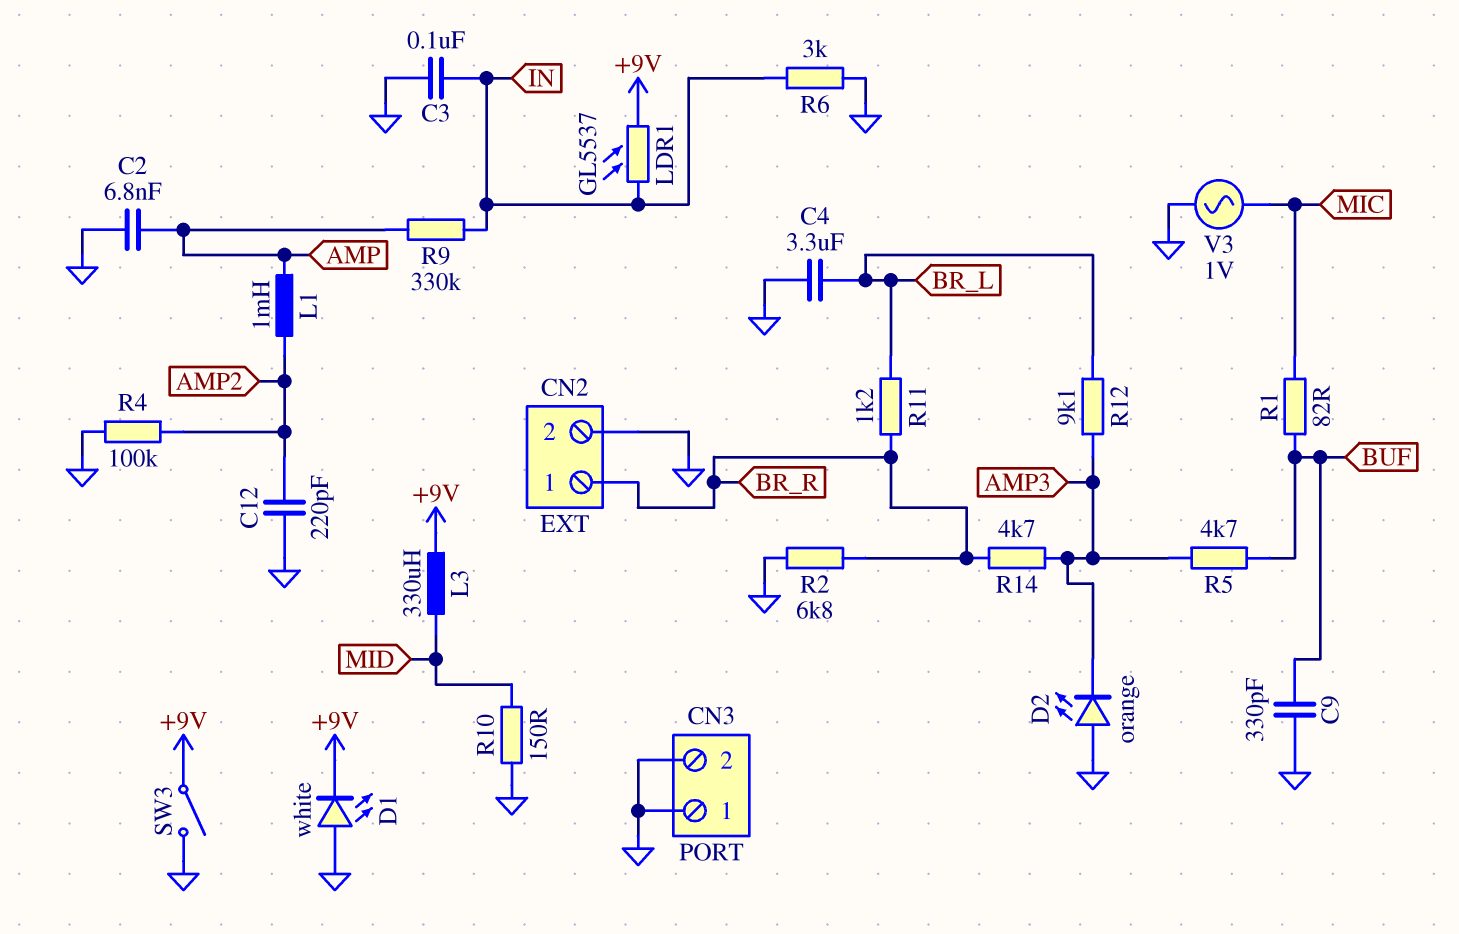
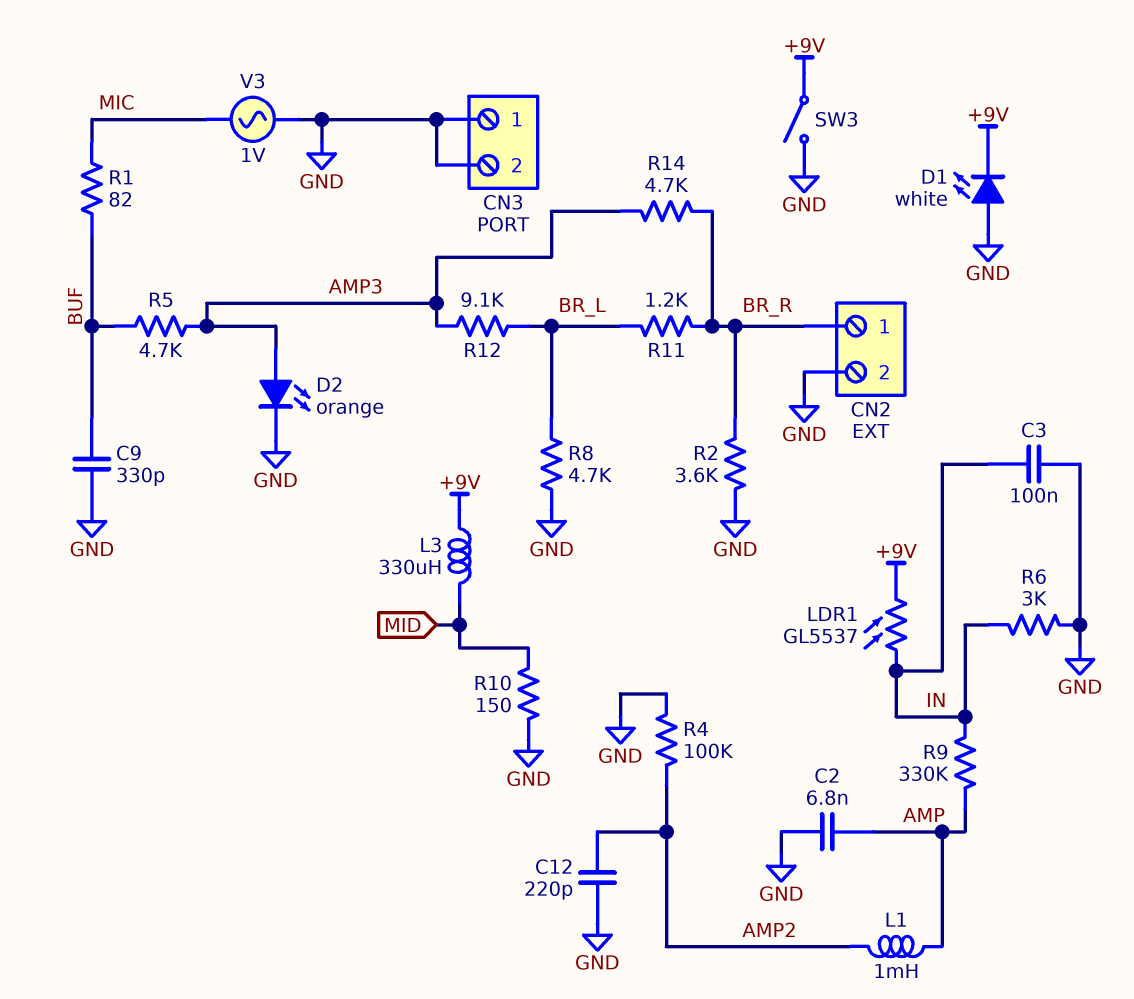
C4: 3.3uF (BR_L, GND) -> none
D2: LED orange (A GND, K AMP3) -> LED orange (A AMP3, K GND)
R2: 6.8k (BR_R, GND) -> 3.6k (BR_R, GND)
R8: none -> 4.7k (BR_L, GND)

